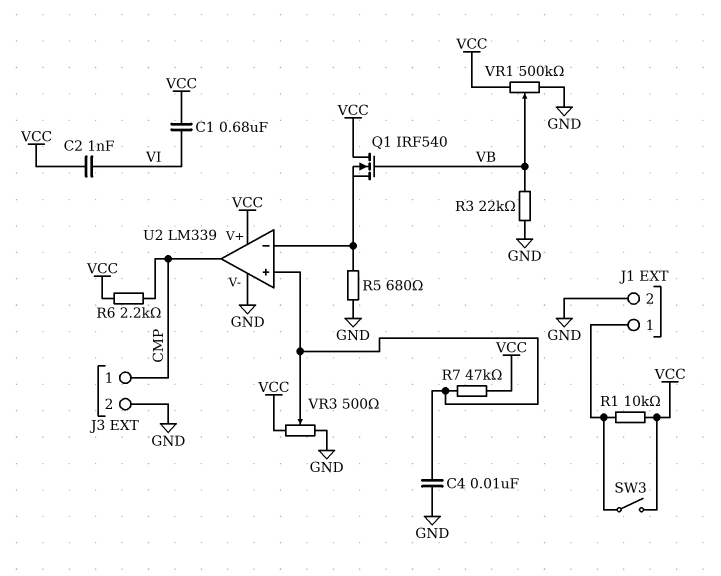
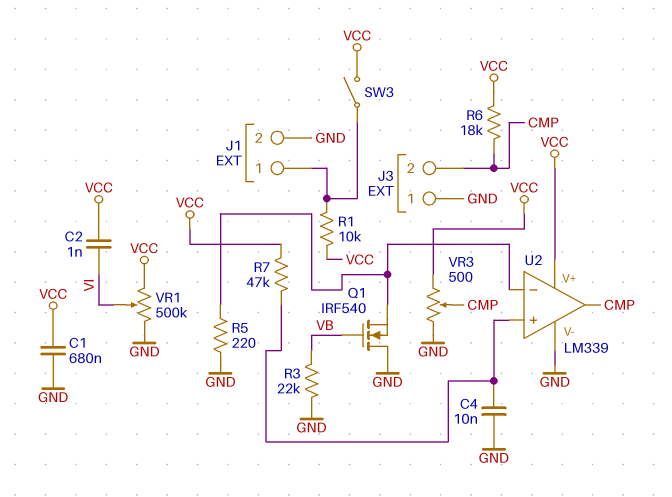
C1: 680nF (VCC, VI) -> 680nF (GND, VCC)
J3 pin 1: CMP -> GND
J3 pin 2: GND -> CMP
Q1: NMOS IRF540 (G VB, D VCC, S U2/in-) -> NMOS IRF540 (G VB, D GND, S U2/in-)
R5: 680 (GND, U2/in-) -> 220 (GND, U2/in-)
R6: 2.2k (CMP, VCC) -> 18k (CMP, VCC)
VR1: 500k (GND, VCC, wiper VB) -> 500k (GND, VCC, wiper VI)
VR3: 500 (GND, VCC, wiper U2/in+) -> 500 (GND, VCC, wiper CMP)

